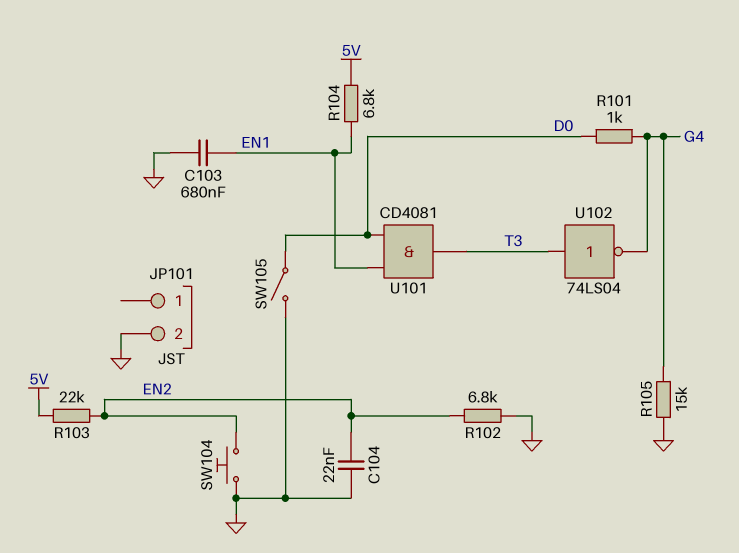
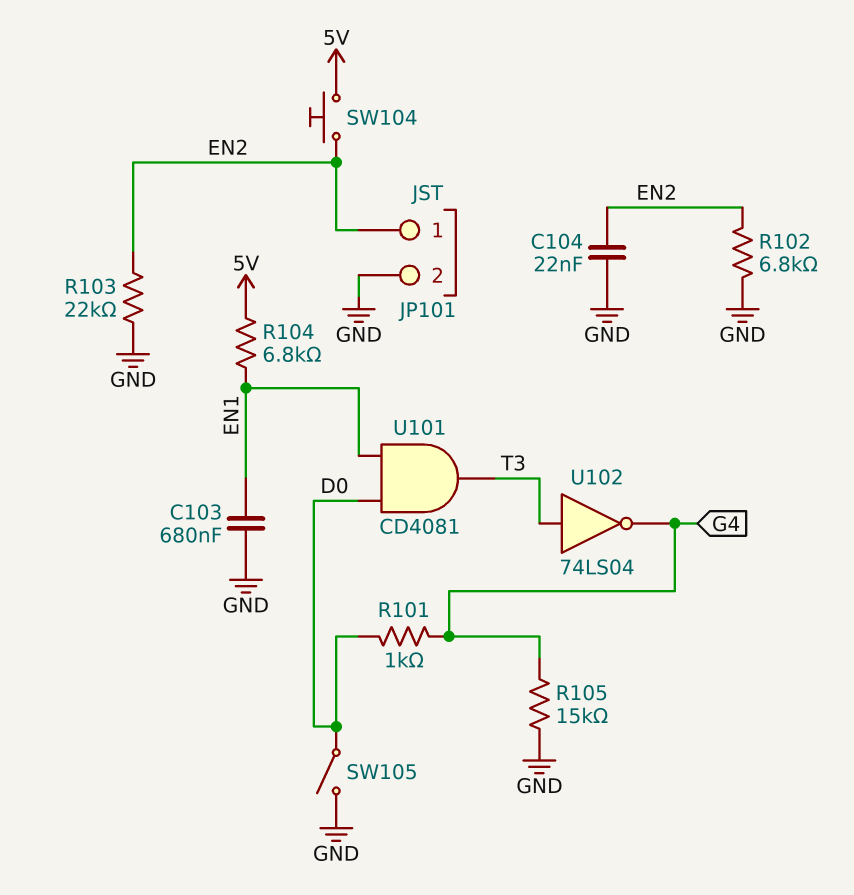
JP101 pin 1: none -> EN2
R103: 22k (5V, EN2) -> 22k (EN2, GND)
SW104: button (EN2, GND) -> button (5V, EN2)

